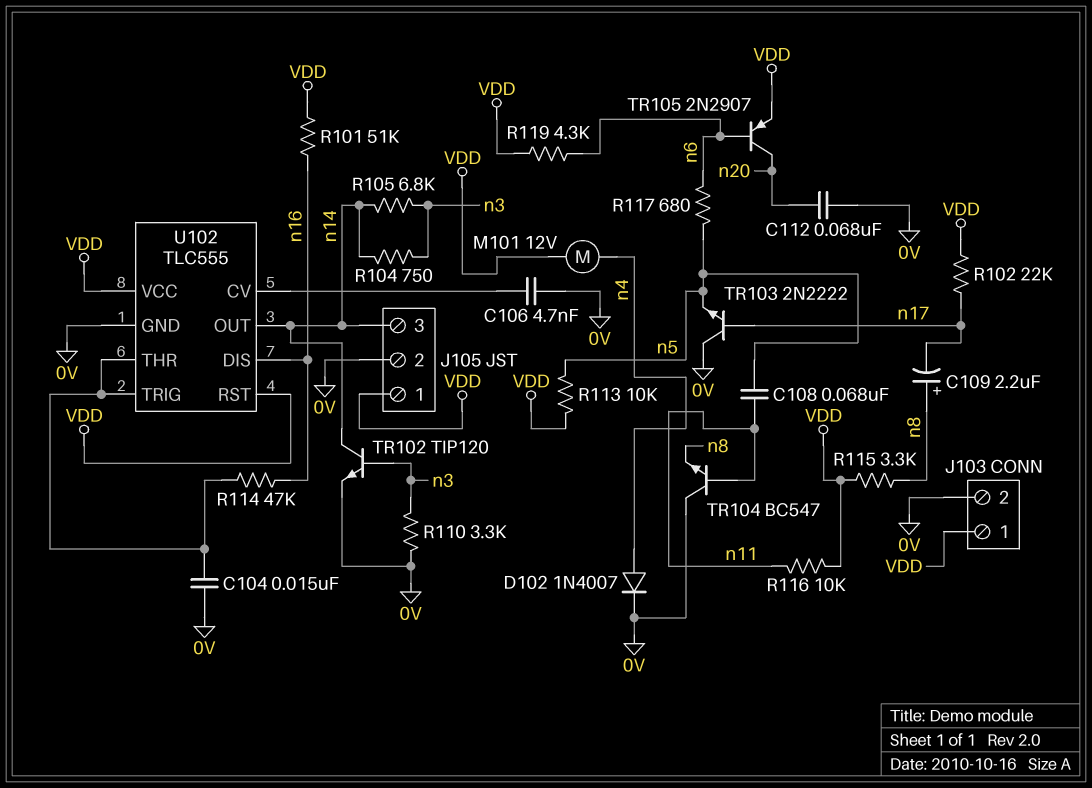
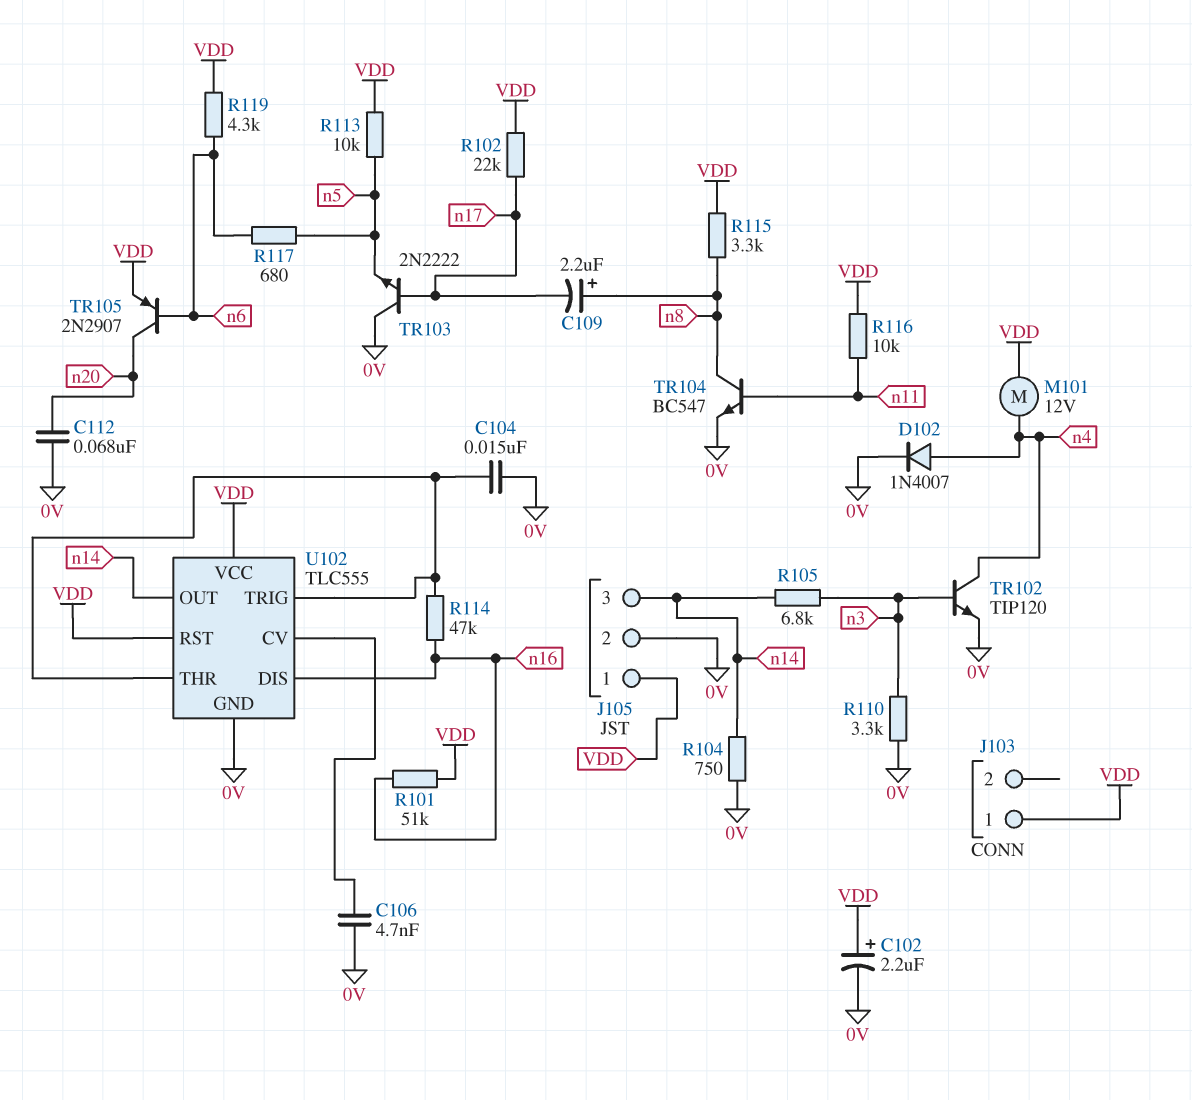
C102: none -> 2.2uF (plus VDD, minus 0V)
C108: 68nF (n5, n11) -> none
J103 pin 2: 0V -> none
R104: 750 (n3, n14) -> 750 (0V, n14)
TR102: NPN TIP120 (B n3, C n14, E 0V) -> NPN TIP120 (B n3, C n4, E 0V)
TR104: NPN BC547 (B n11, C 0V, E n8) -> NPN BC547 (B n11, C n8, E 0V)

